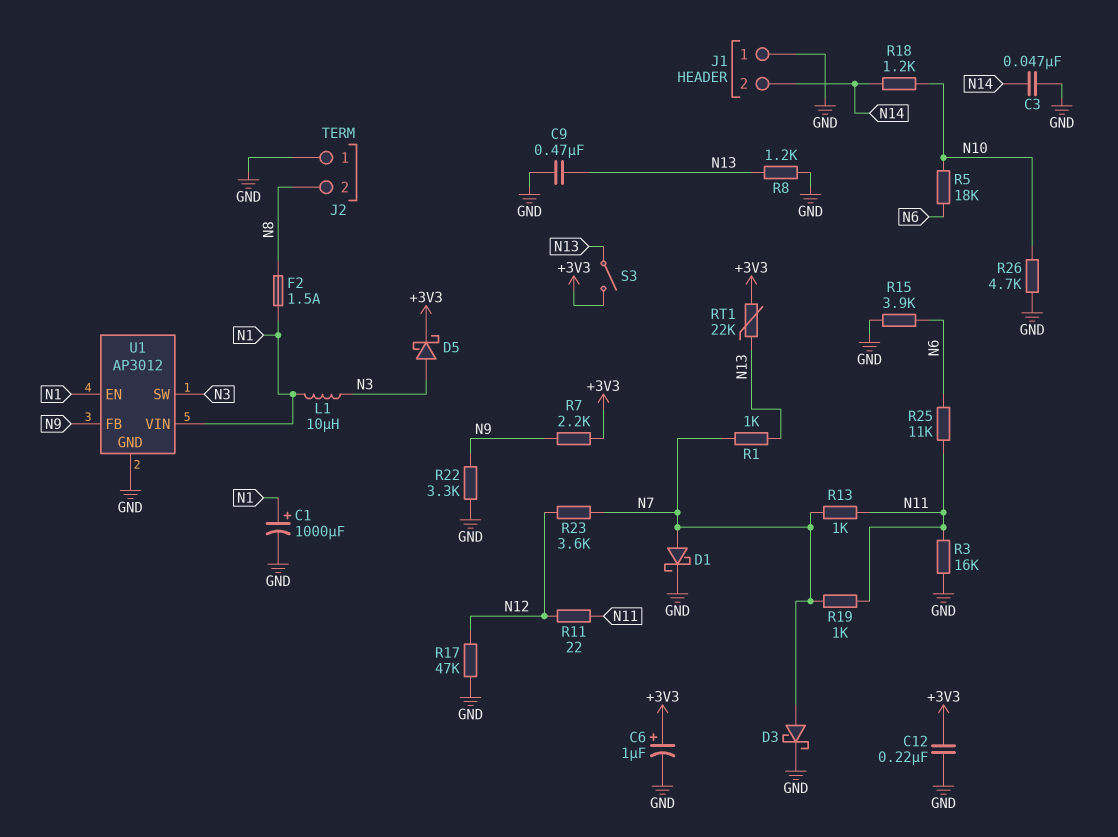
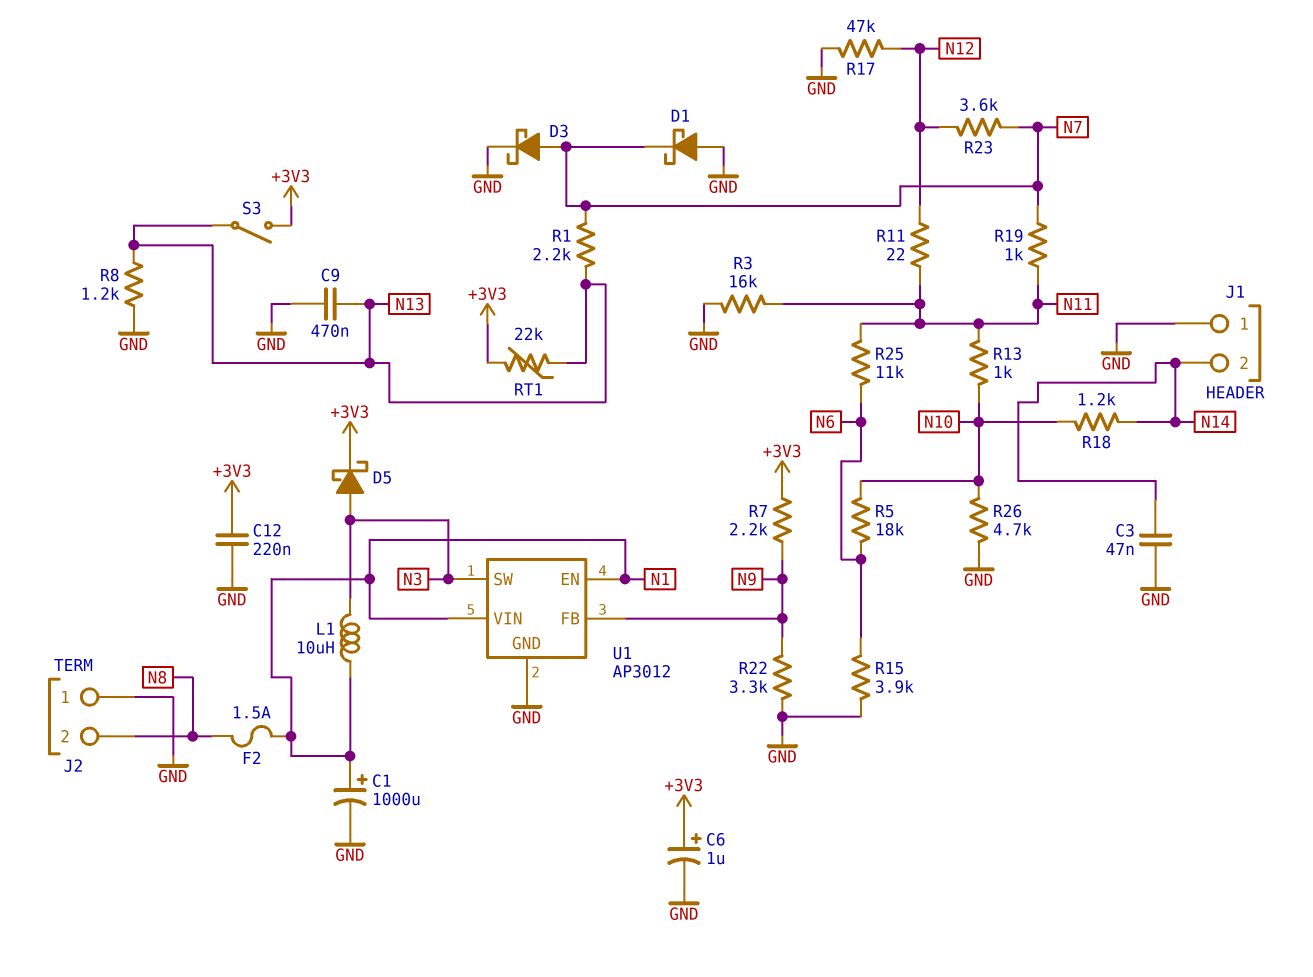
D1: schottky (A N7, K GND) -> schottky (A GND, K N7)
R1: 1k (N7, N13) -> 2.2k (N7, N13)
R13: 1k (N7, N11) -> 1k (N10, N11)

